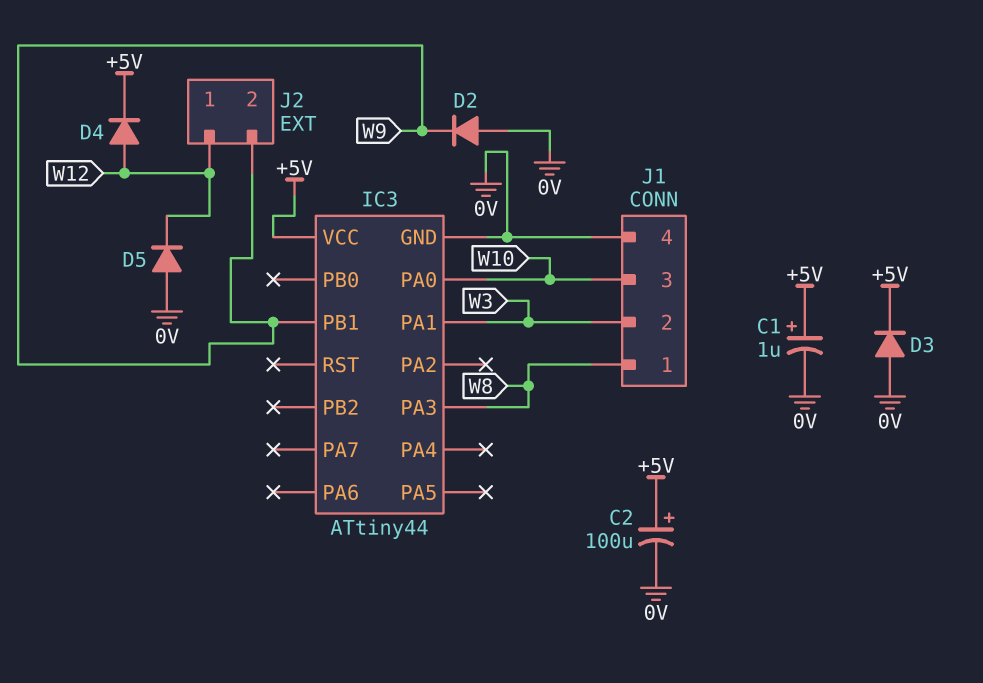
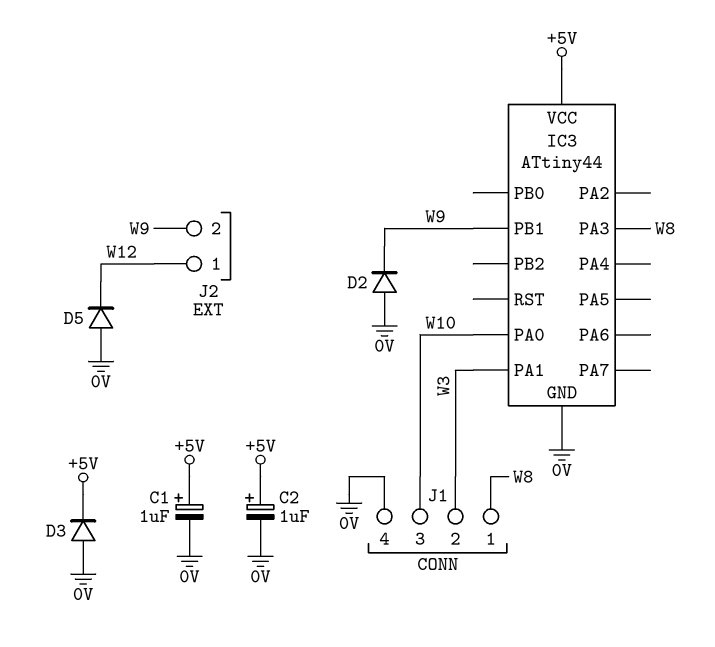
C2: 100uF (plus +5V, minus 0V) -> 1uF (plus +5V, minus 0V)
D4: diode (A W12, K +5V) -> none

